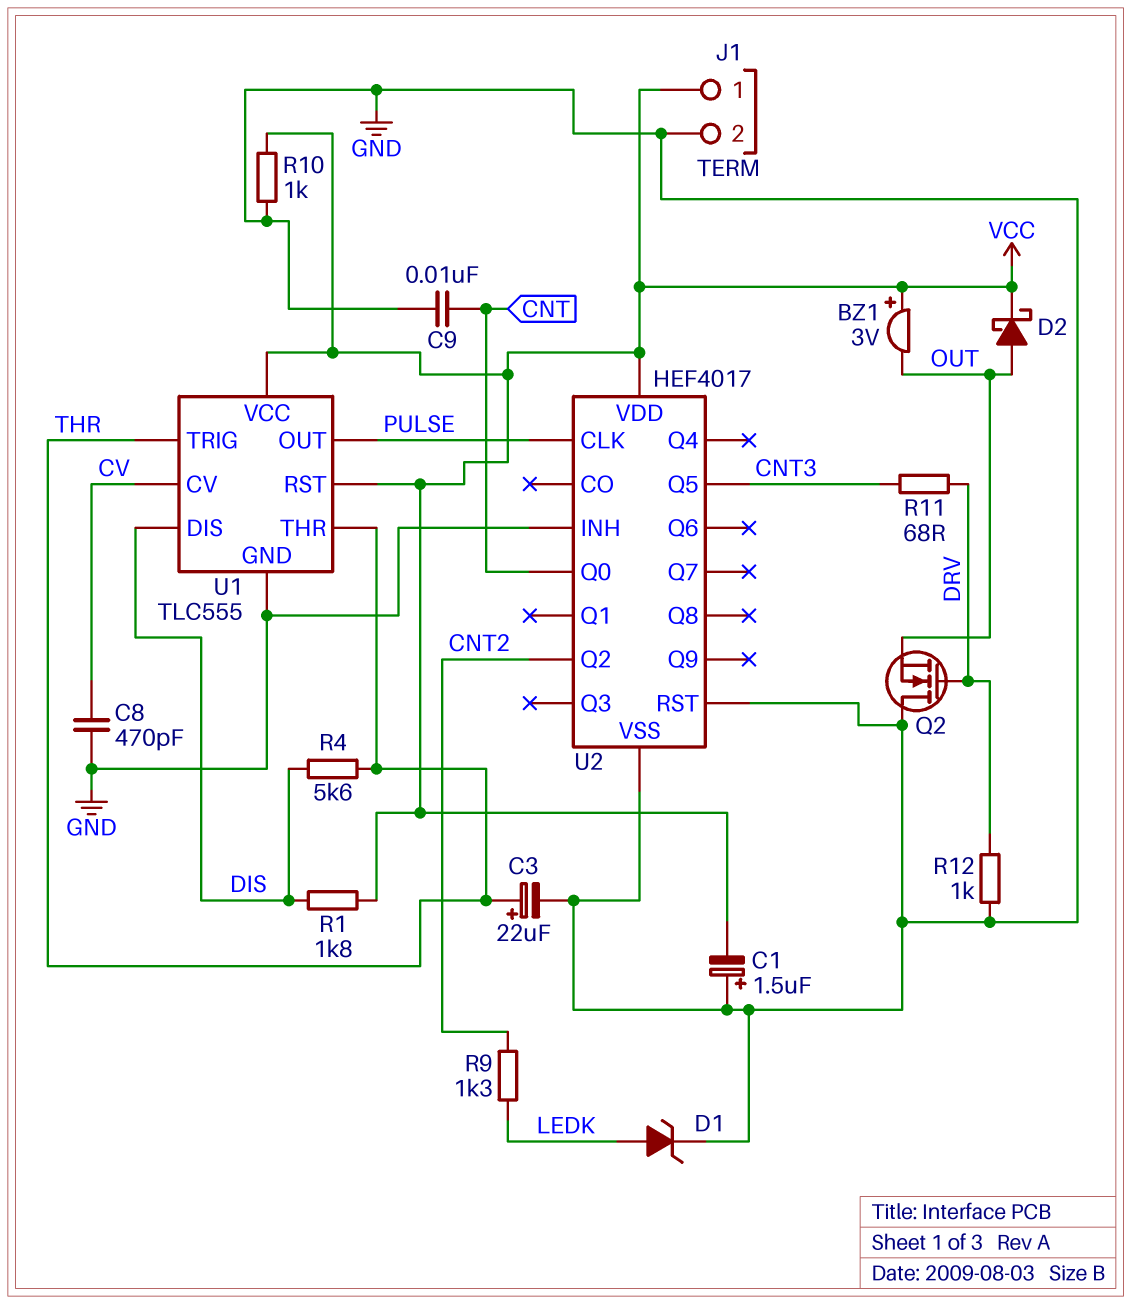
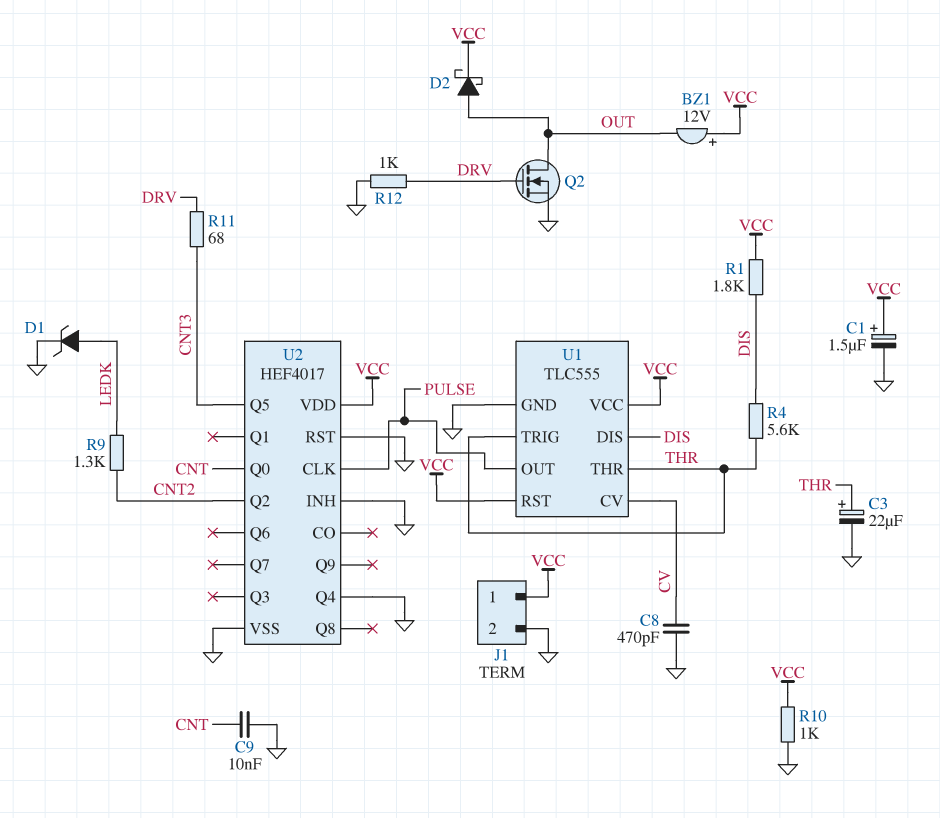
BZ1: buzzer 3V (plus VCC, minus OUT) -> buzzer 12V (plus VCC, minus OUT)
C1: 1.5uF (plus GND, minus VCC) -> 1.5uF (plus VCC, minus GND)
Q2: NMOS (G DRV, D GND, S OUT) -> NMOS (G DRV, D OUT, S GND)
U2 pin Q4: none -> GND

